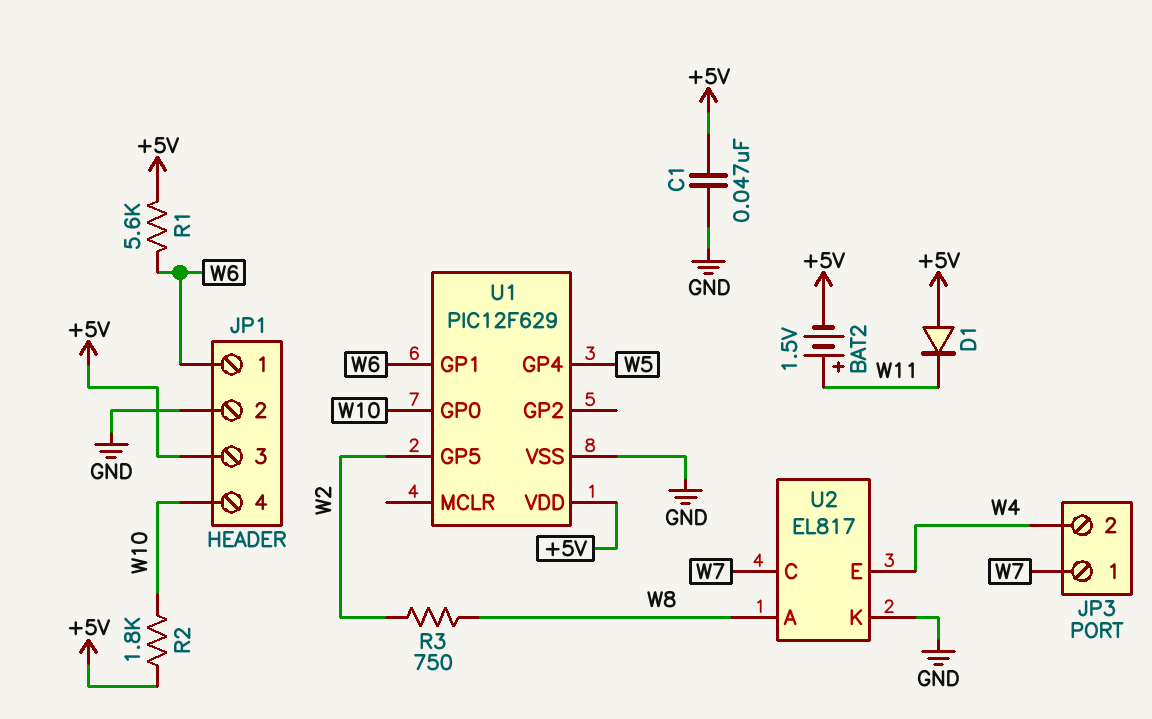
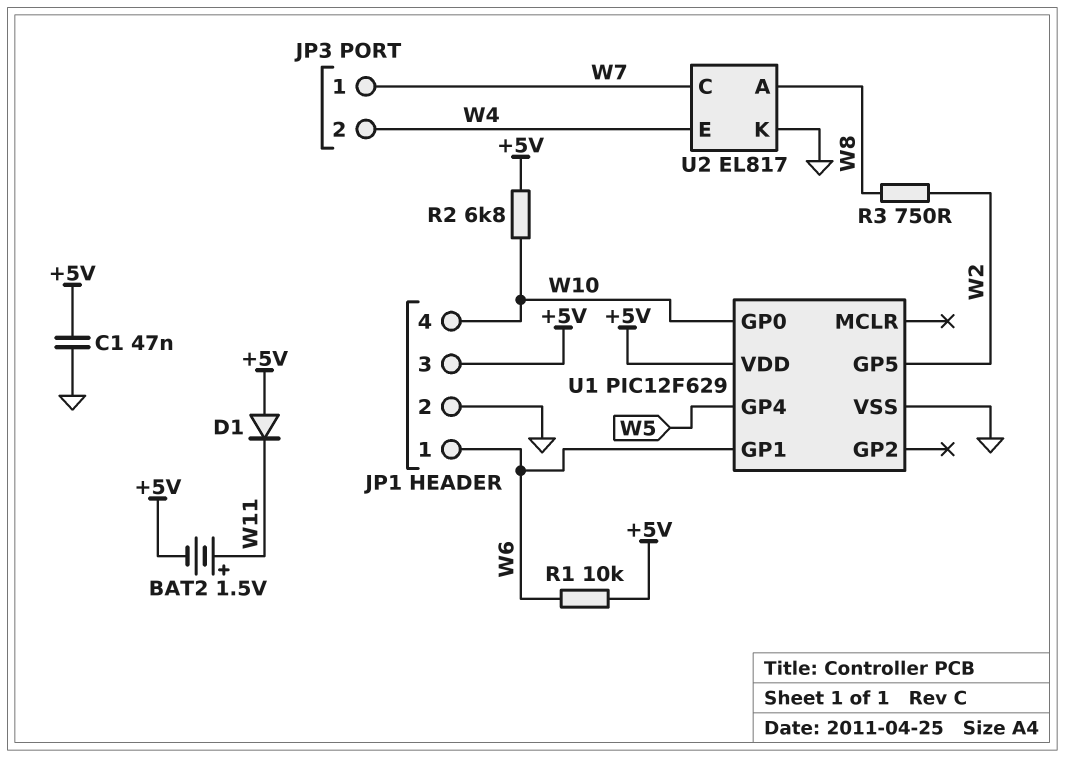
R1: 5.6k (+5V, W6) -> 10k (+5V, W6)
R2: 1.8k (+5V, W10) -> 6.8k (+5V, W10)

